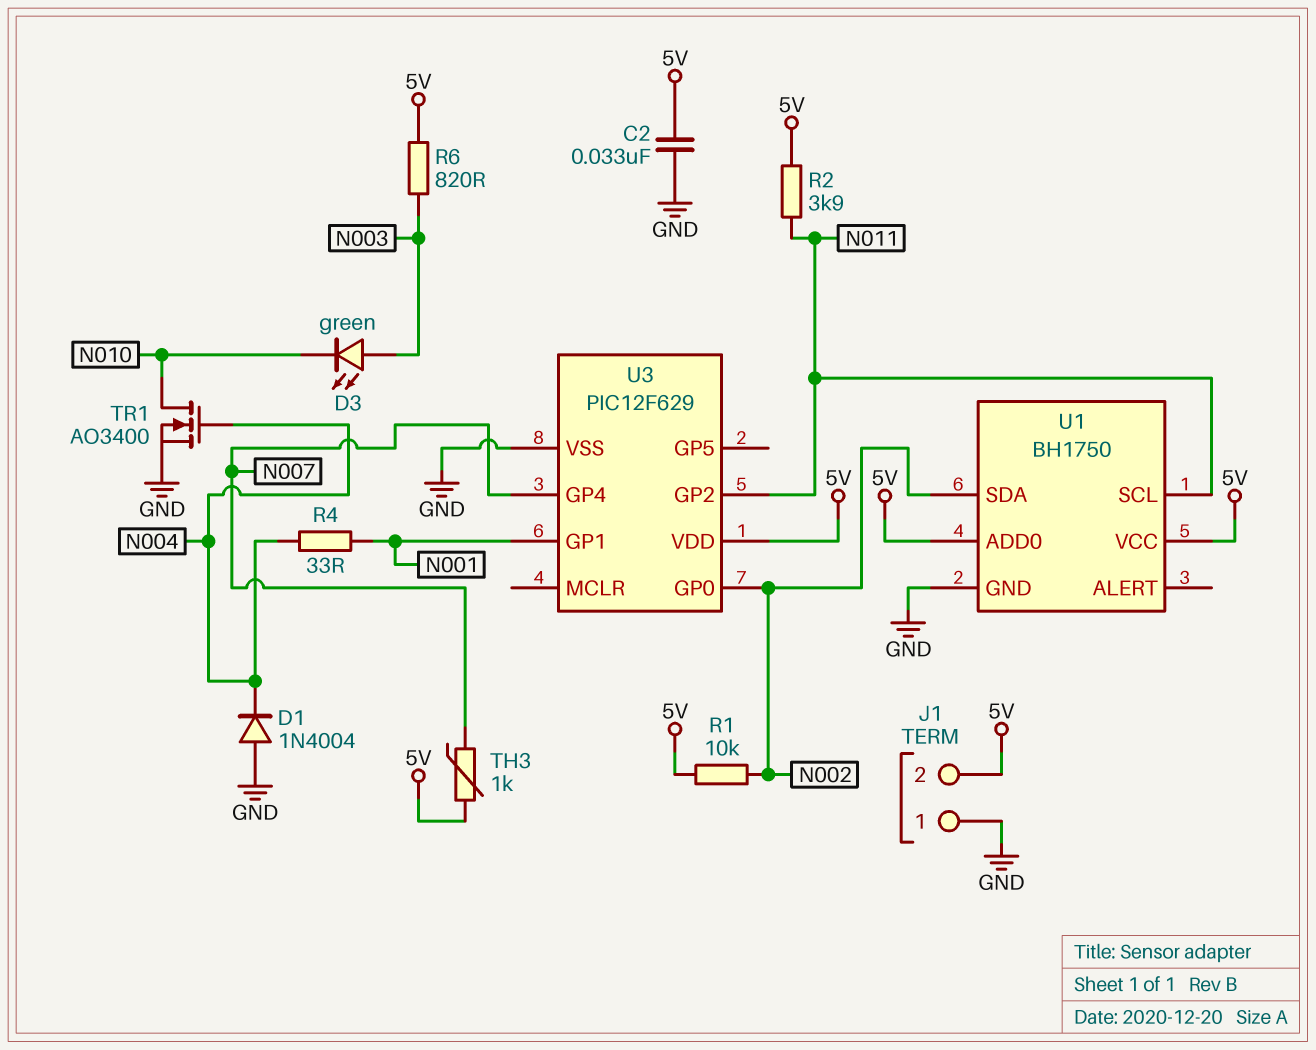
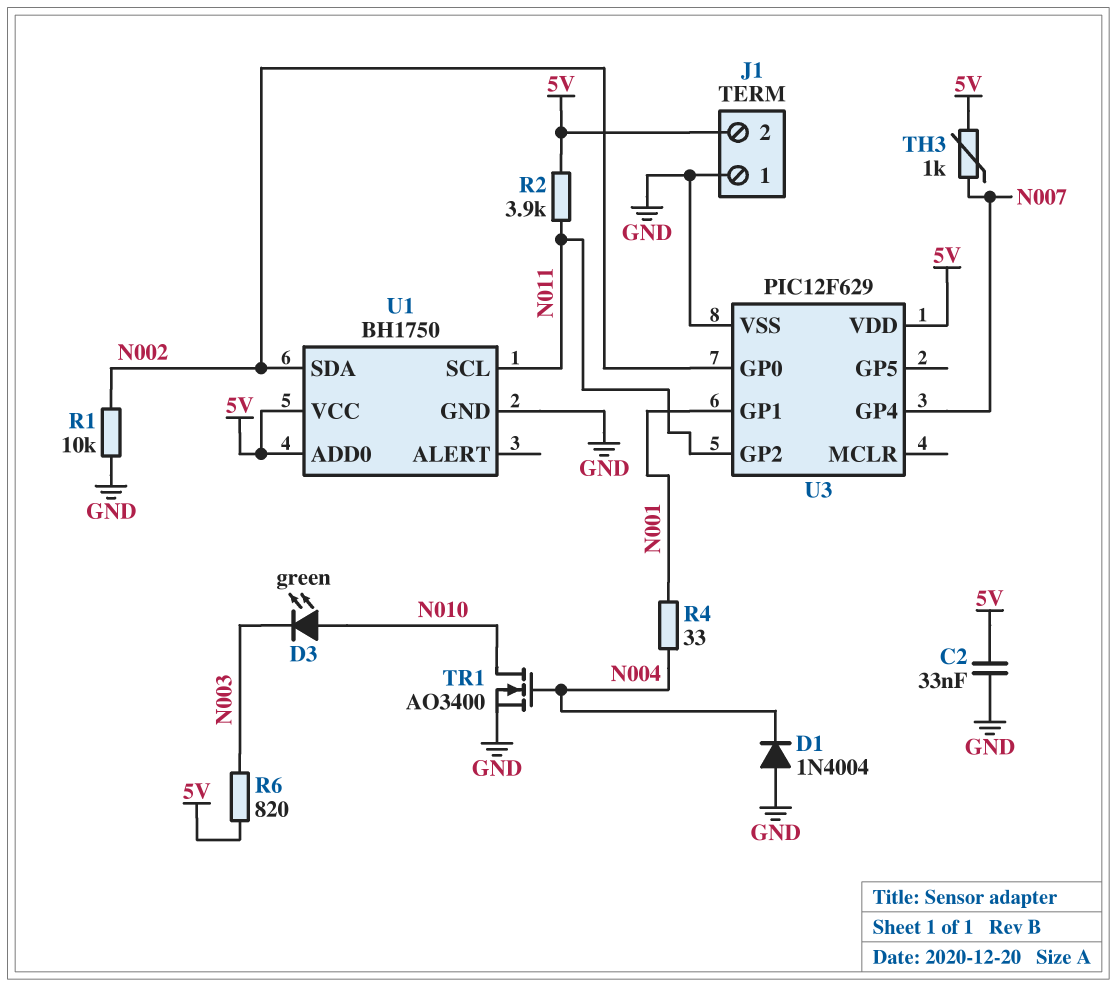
D3: LED green (A N003, K N010) -> LED green (A N010, K N003)
R1: 10k (5V, N002) -> 10k (GND, N002)

